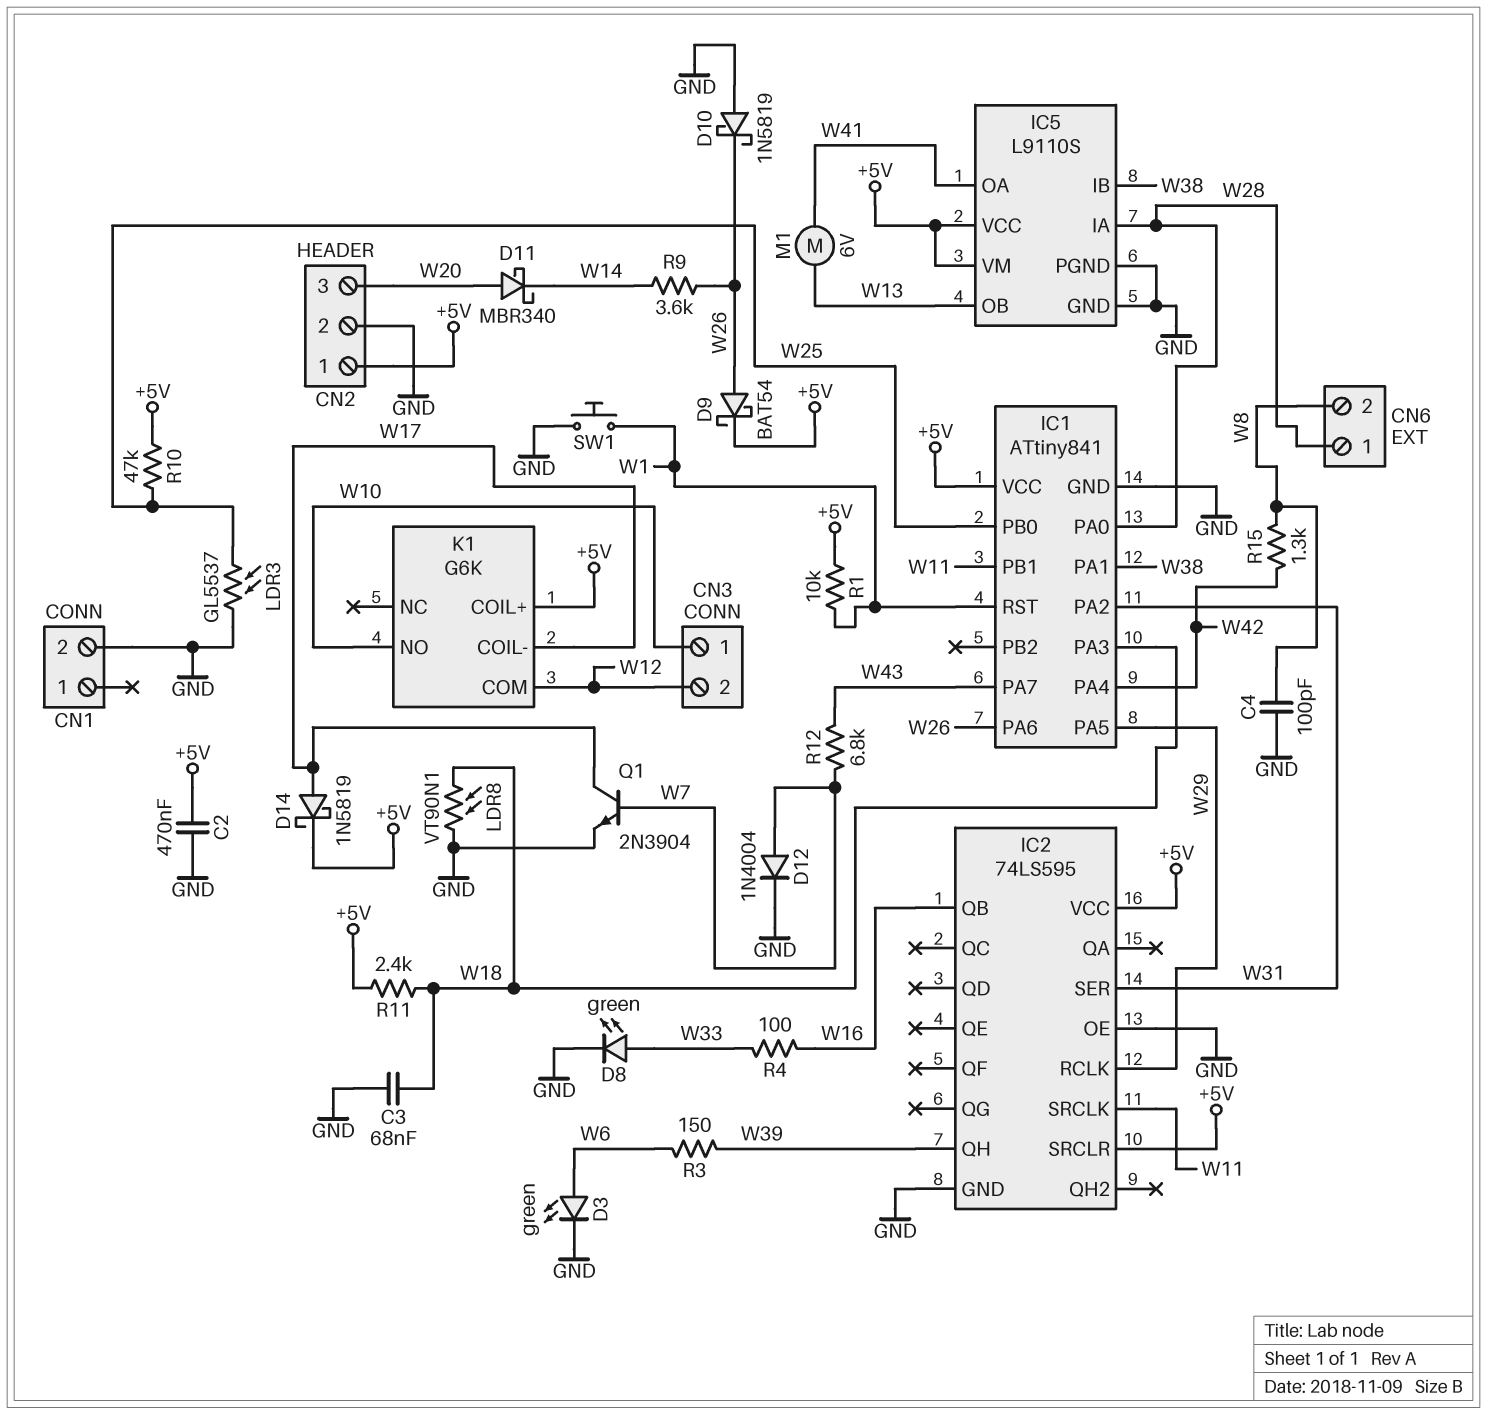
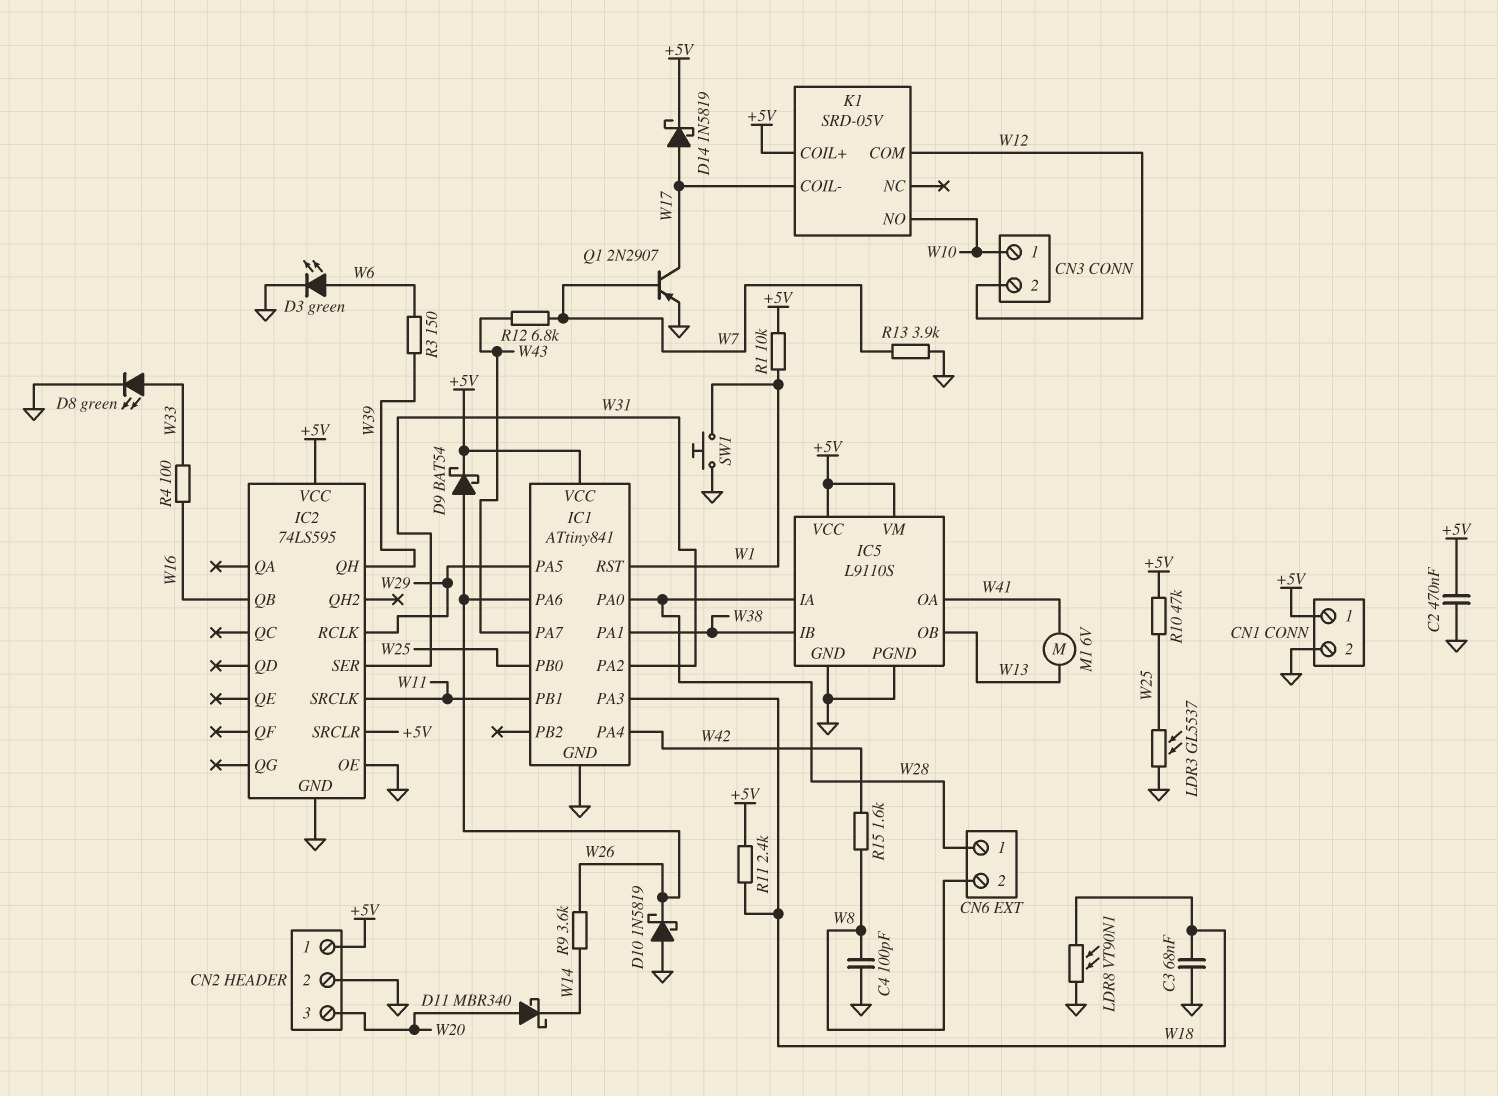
CN1 pin 1: none -> +5V
D12: diode 1N4004 (A W7, K GND) -> none
K1: G6K -> SRD-05V
Q1: NPN 2N3904 (B W7, C W17, E GND) -> PNP 2N2907 (B W7, C W17, E GND)
R13: none -> 3.9k (GND, W7)
R15: 1.3k (W8, W42) -> 1.6k (W8, W42)

